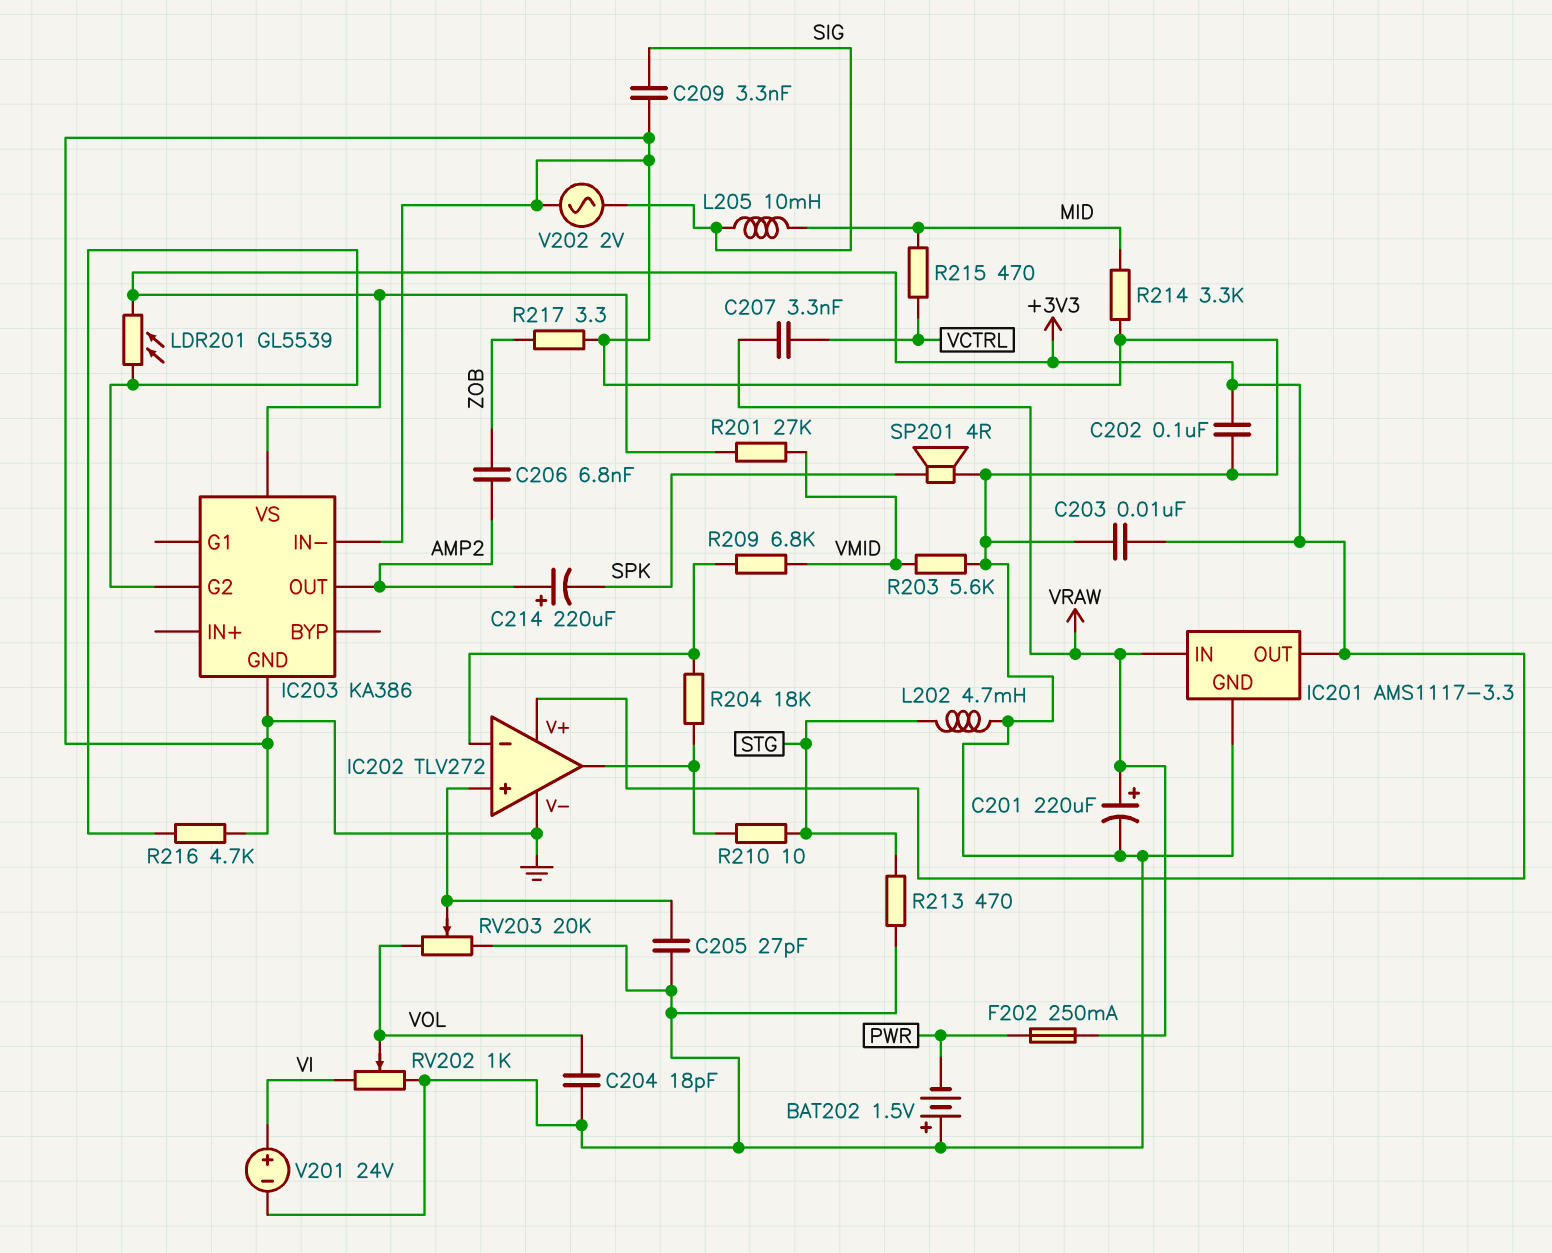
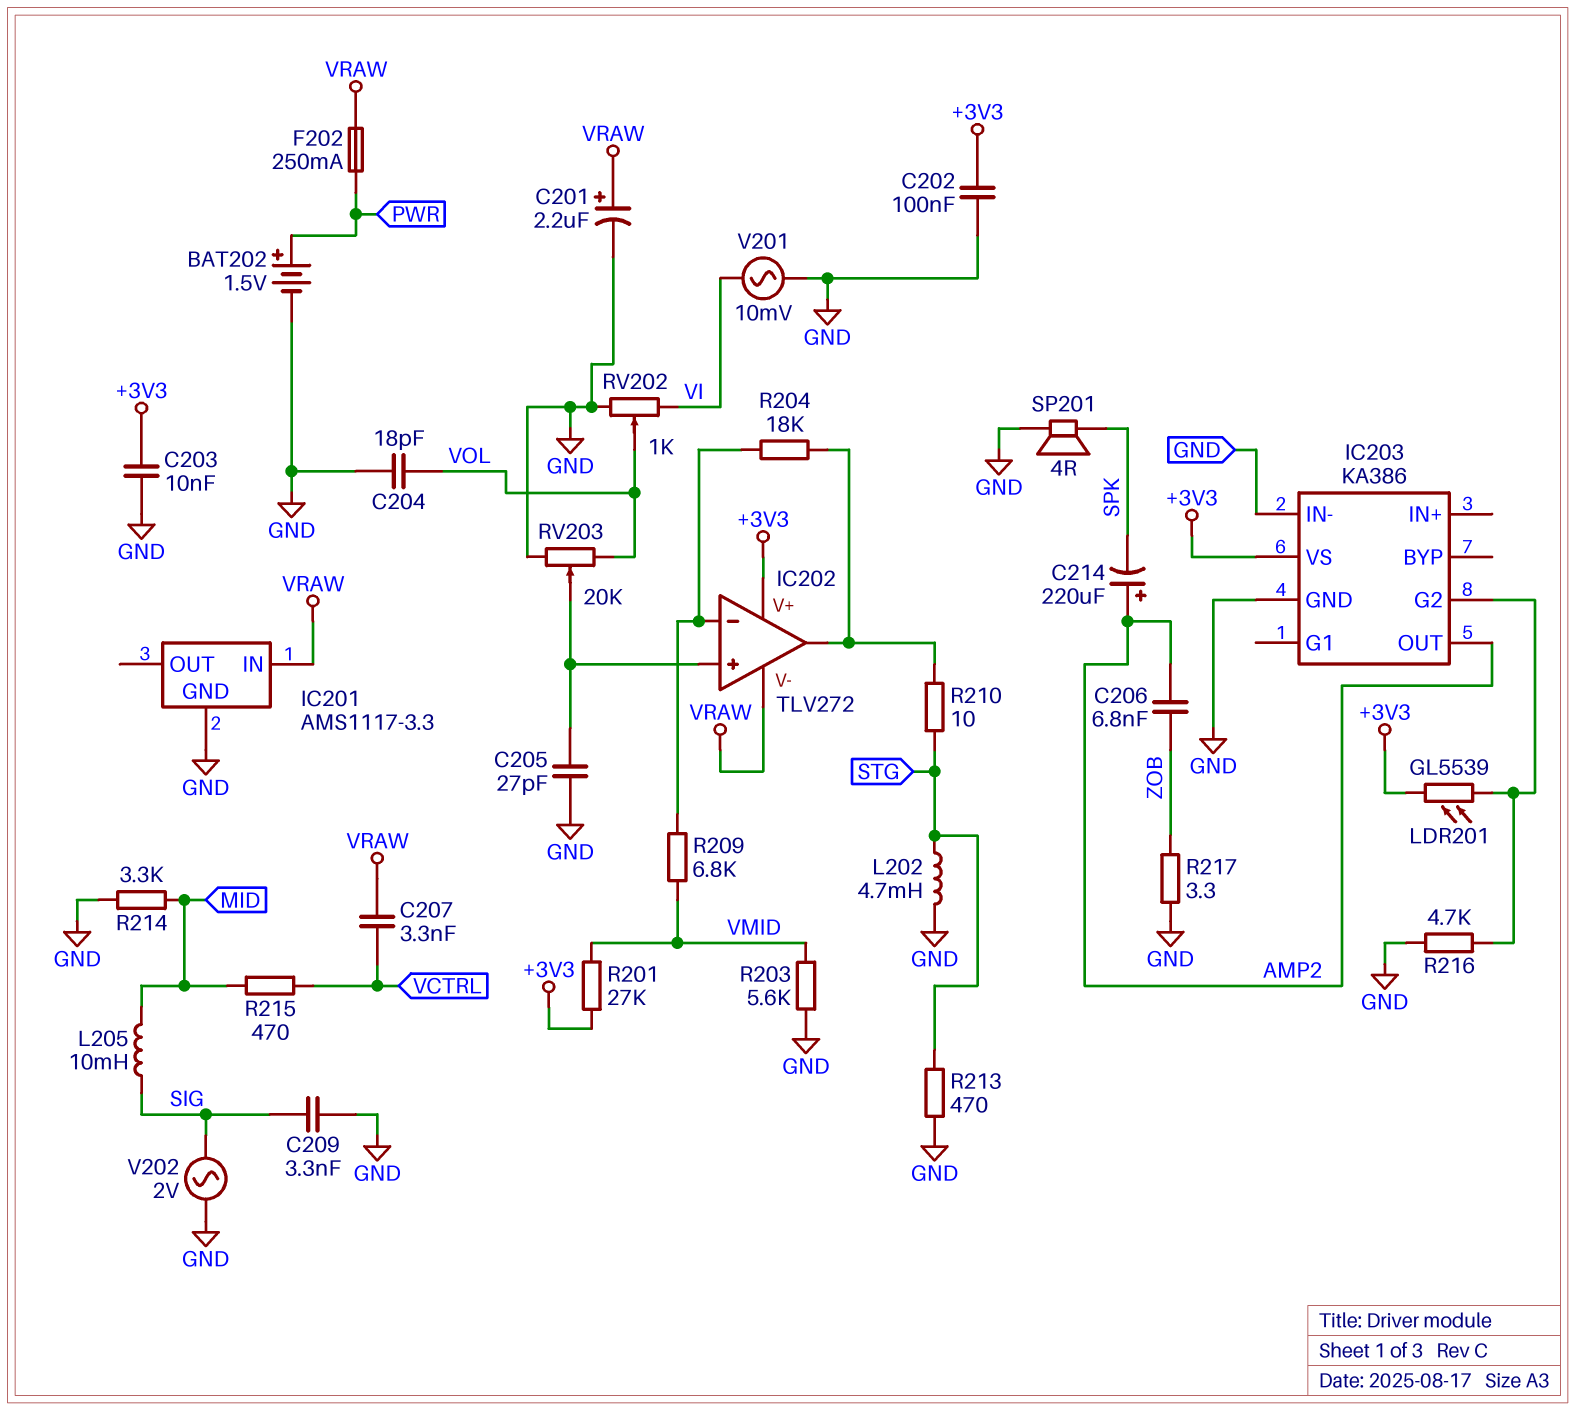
BAT202: 1.5V (plus GND, minus PWR) -> 1.5V (plus PWR, minus GND)
C201: 220uF (plus VRAW, minus GND) -> 2.2uF (plus VRAW, minus GND)
IC201 pin OUT: +3V3 -> none
IC202 pin V-: GND -> VRAW
V201: 24V (plus VI, minus GND) -> AC 10mV (GND, VI)

